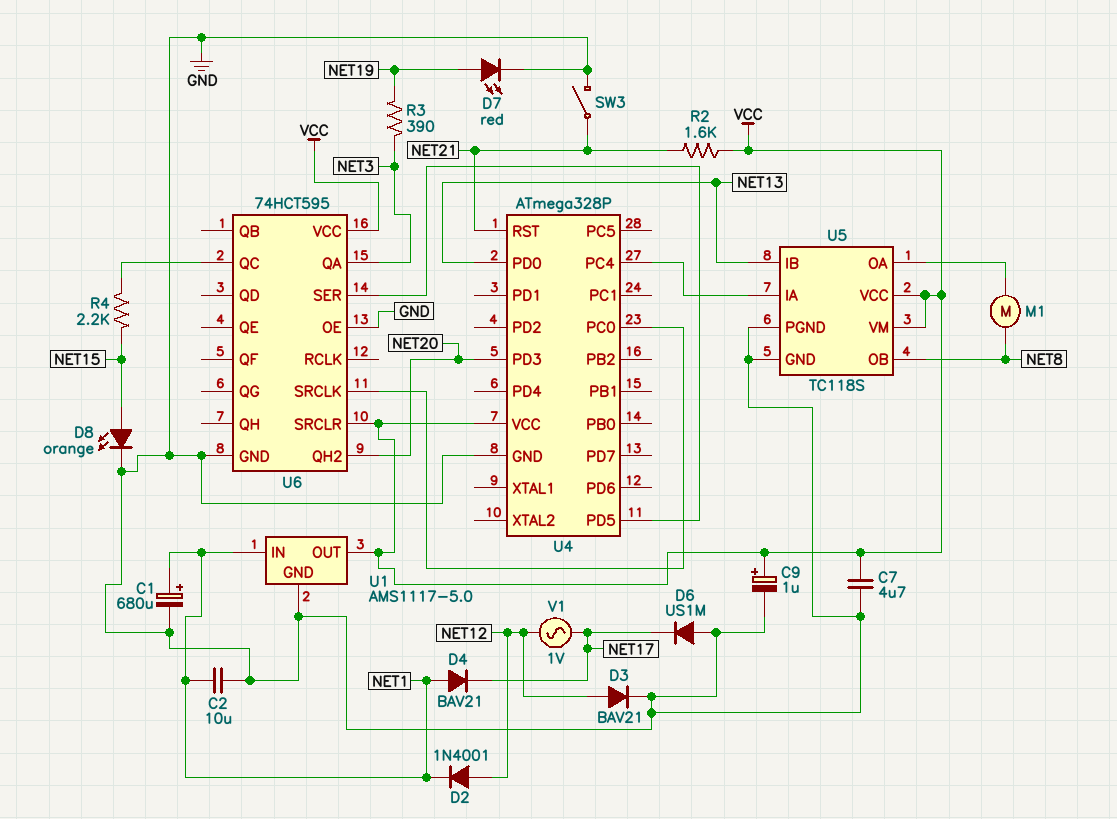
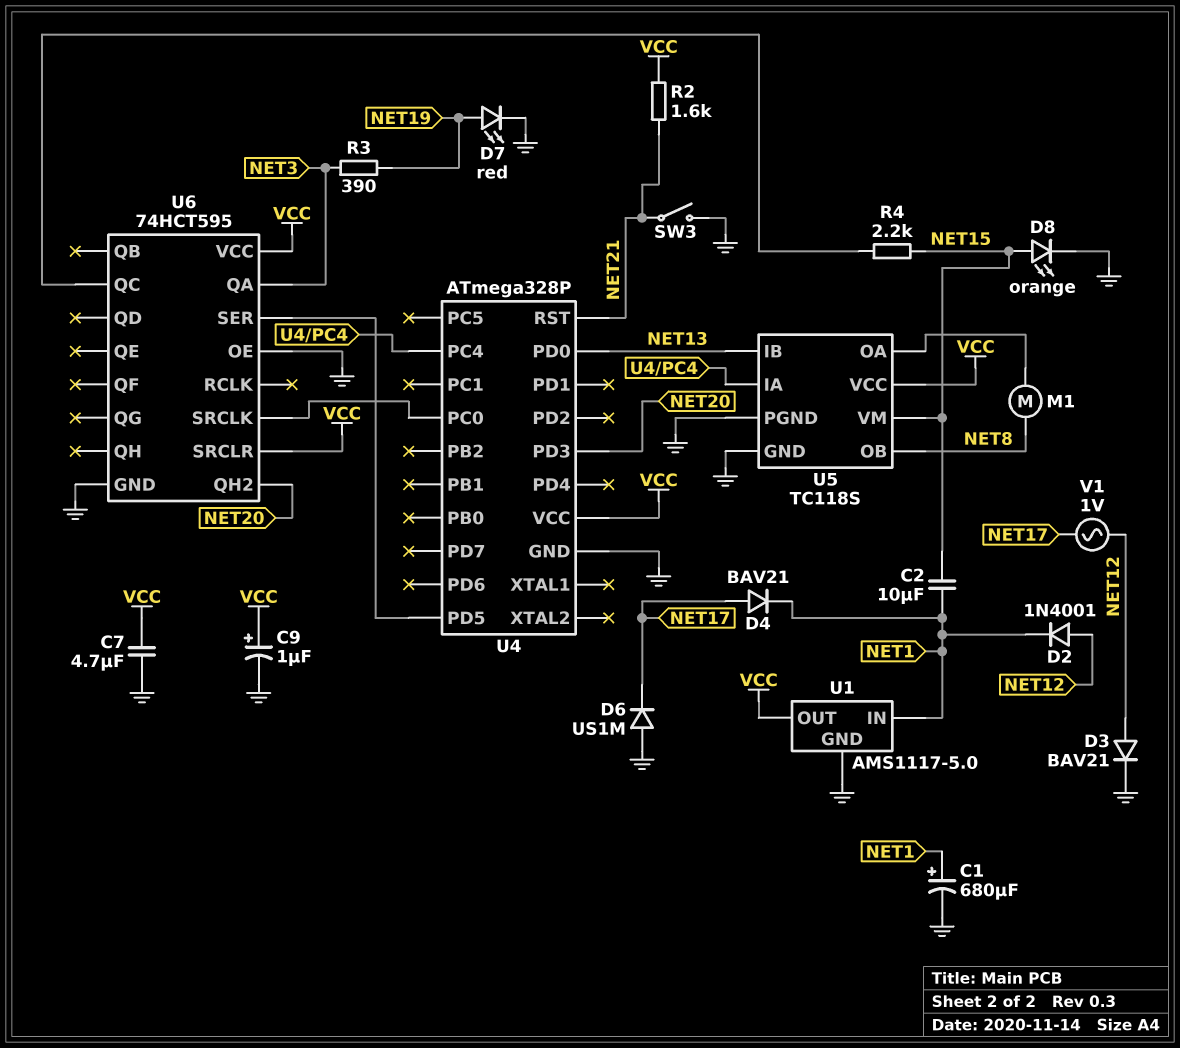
C2: 10uF (GND, NET1) -> 10uF (NET1, NET15)
D4: diode BAV21 (A NET1, K NET17) -> diode BAV21 (A NET17, K NET1)
U5 pin VM: VCC -> NET15

